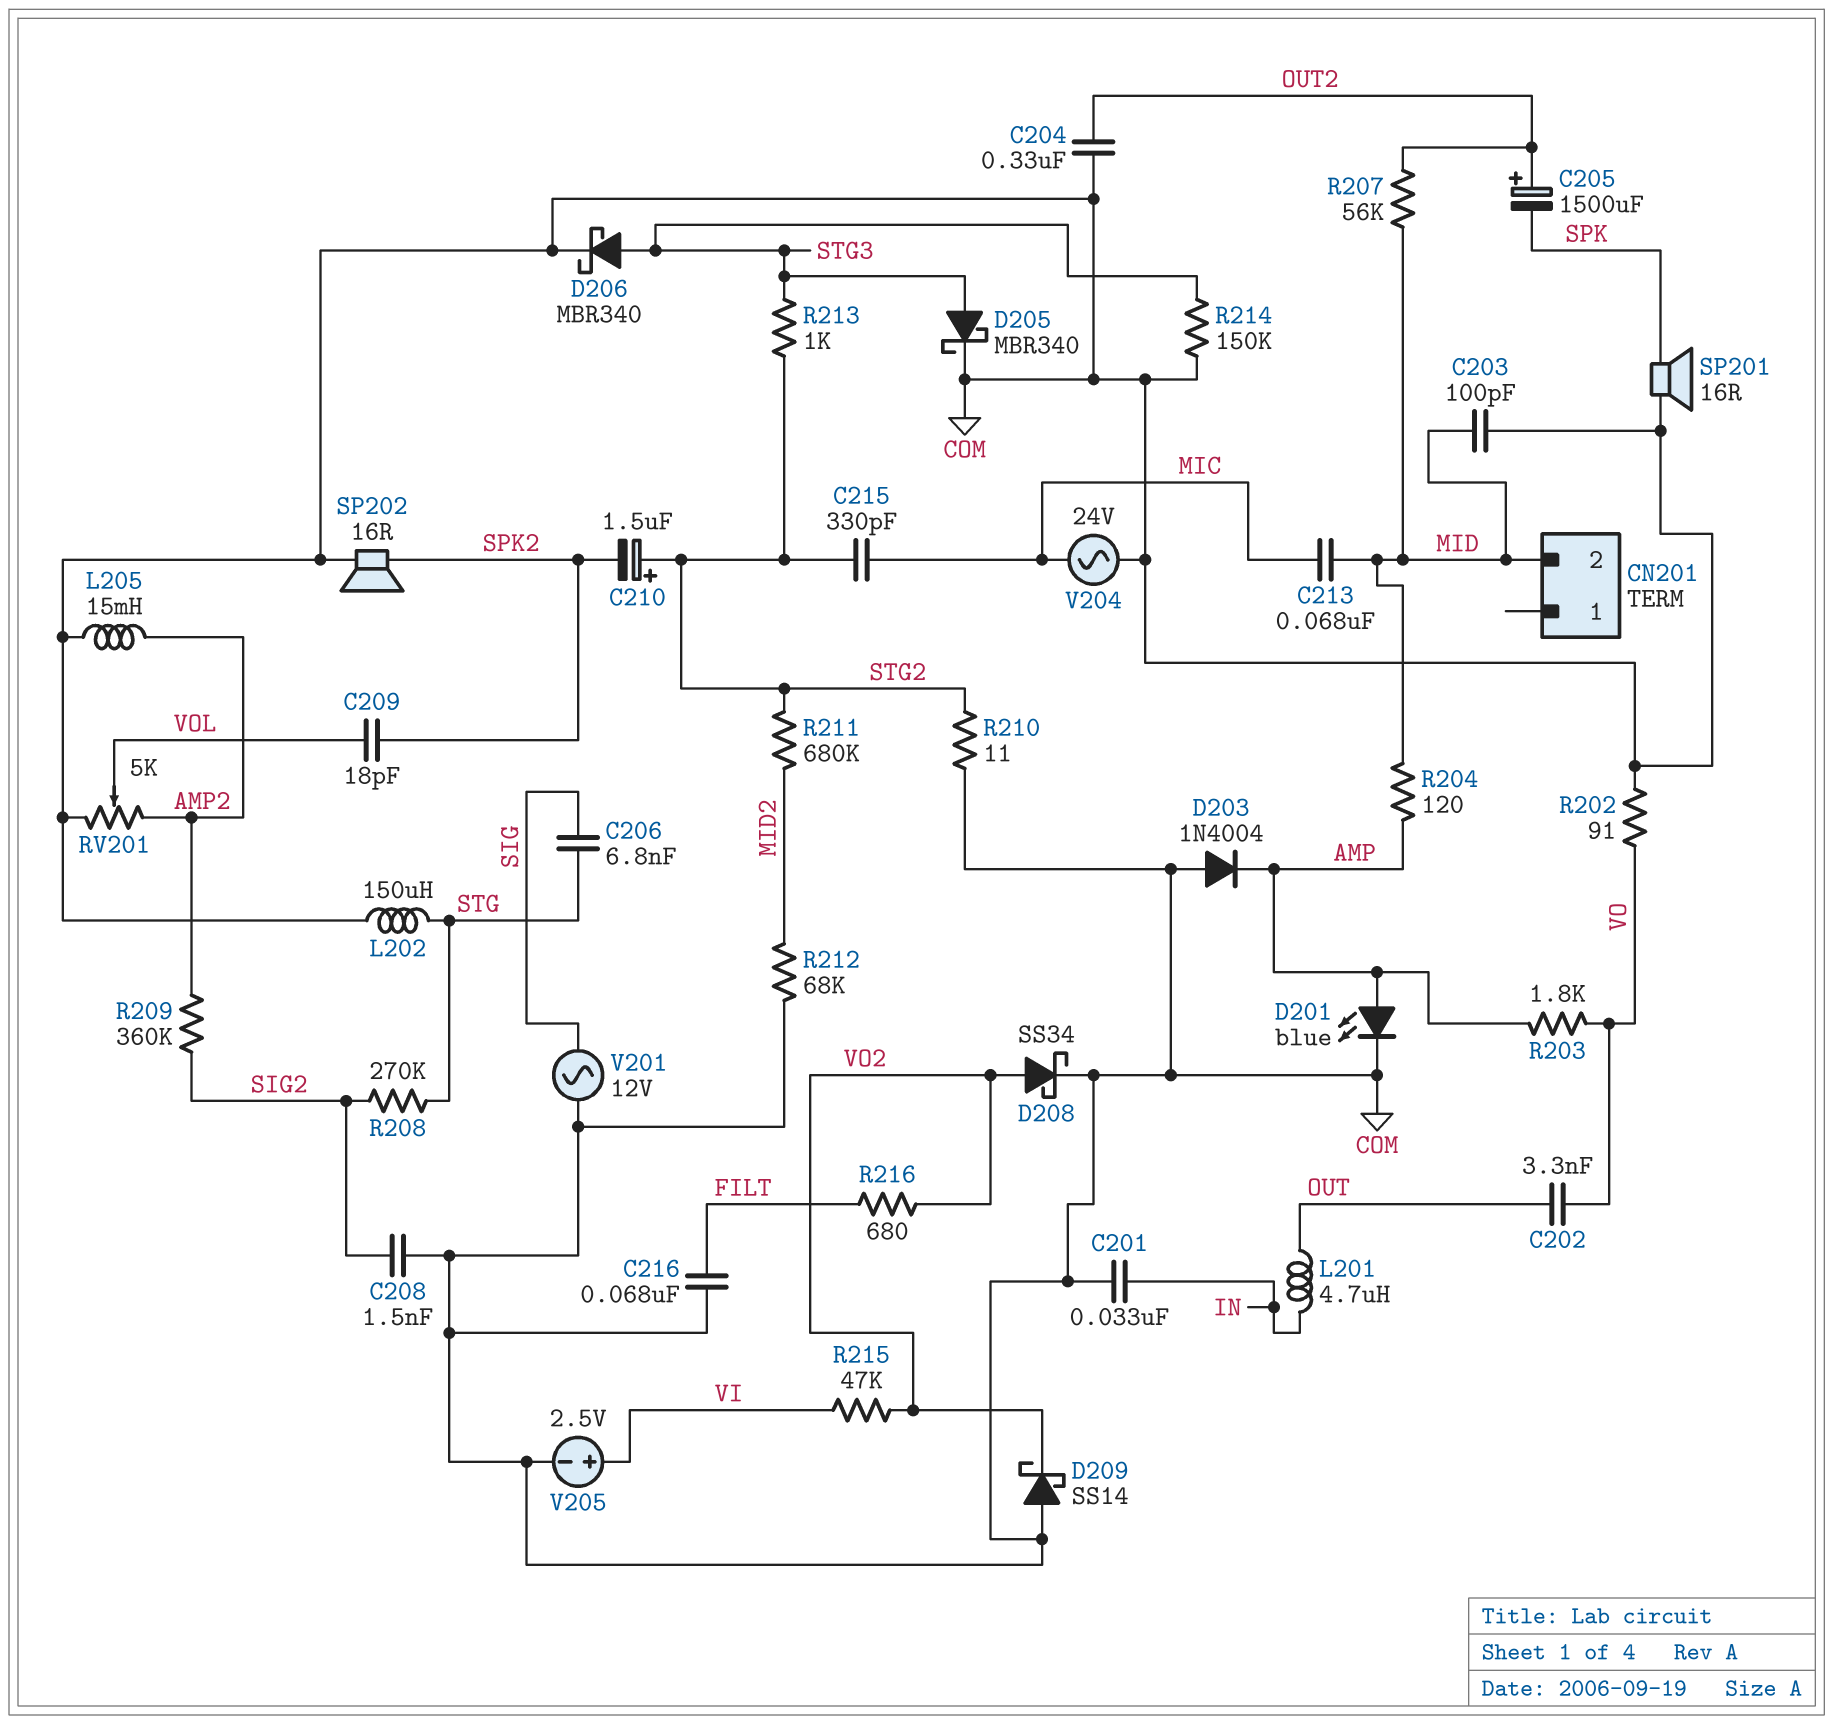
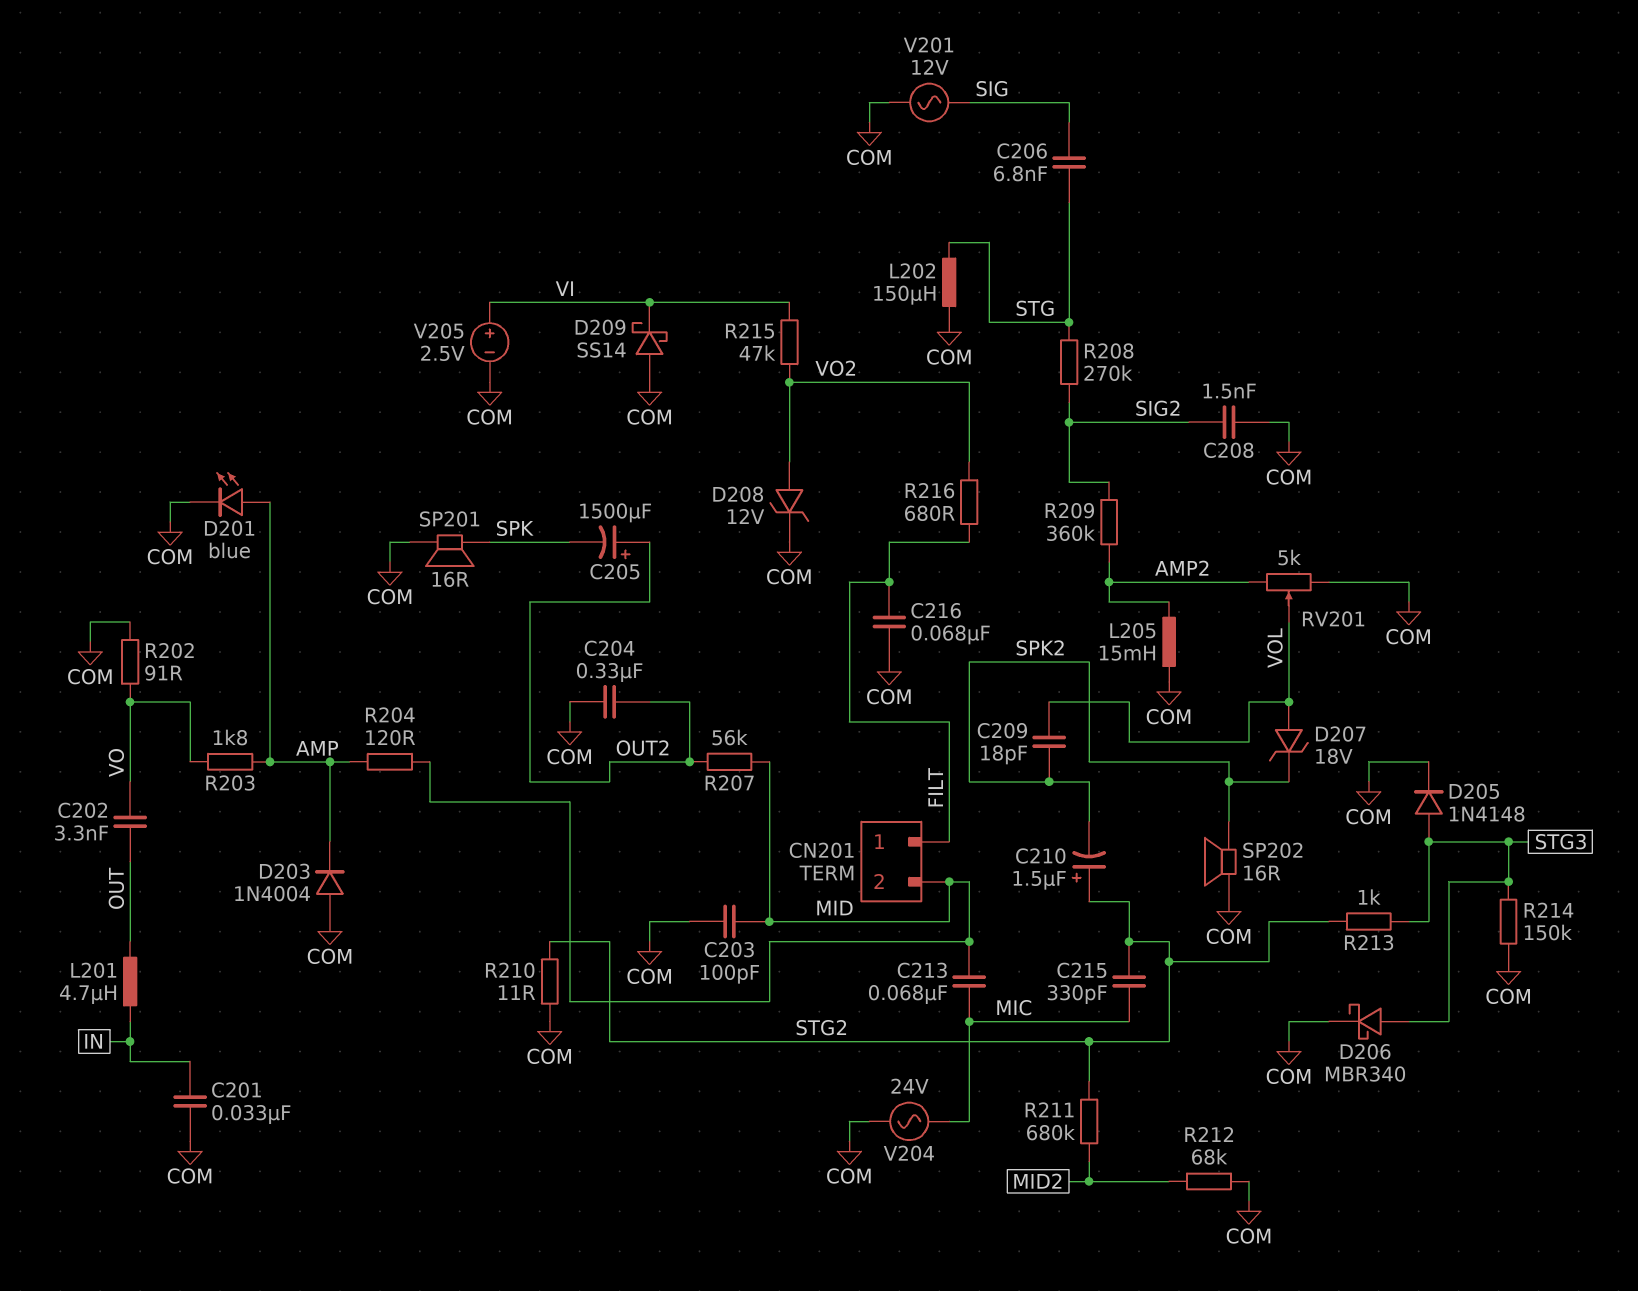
CN201 pin 1: none -> FILT
D205: schottky MBR340 (A STG3, K COM) -> diode 1N4148 (A STG3, K COM)
D207: none -> zener 18V (A VOL, K SPK2)
D208: schottky SS34 (A VO2, K COM) -> zener 12V (A VO2, K COM)
D209: schottky SS14 (A COM, K VO2) -> schottky SS14 (A COM, K VI)

